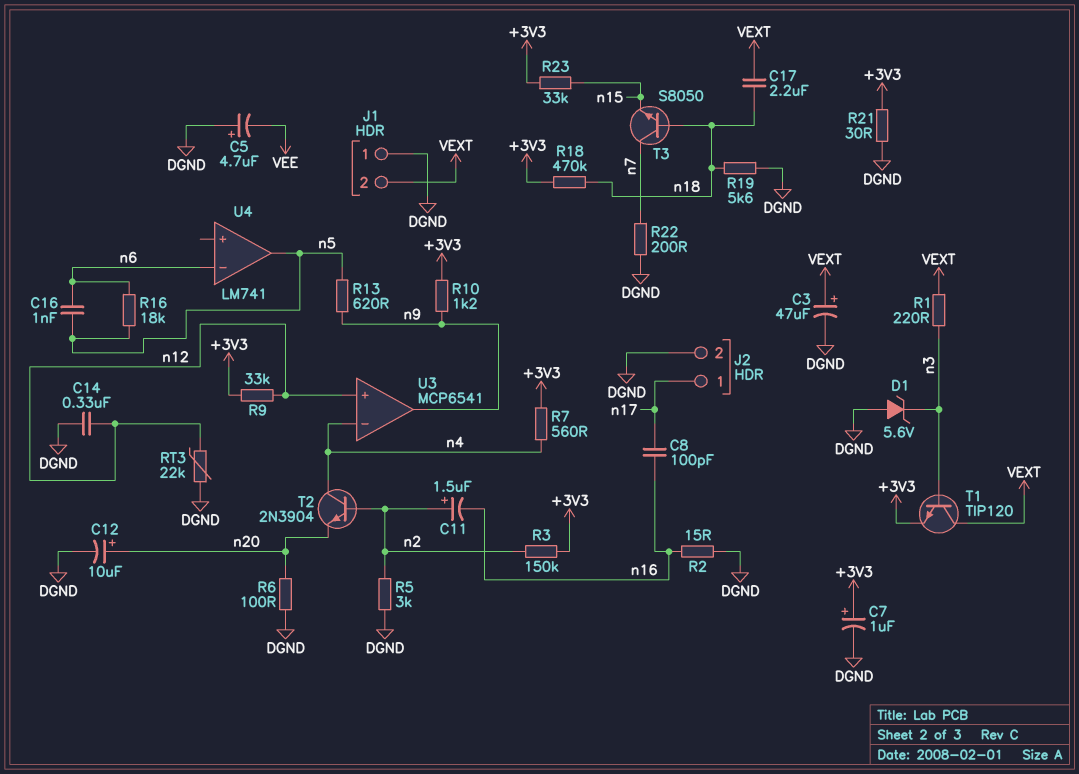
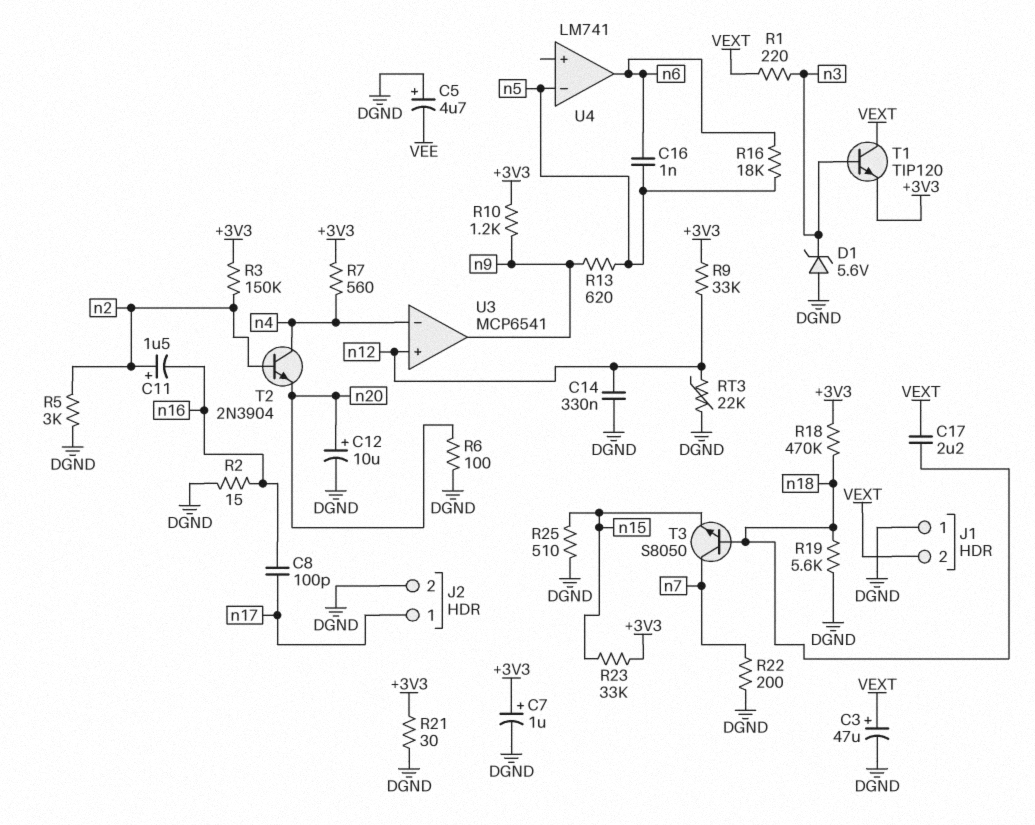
R25: none -> 510 (DGND, n15)
U4 pin in-: n6 -> n5
U4 pin out: n5 -> n6

